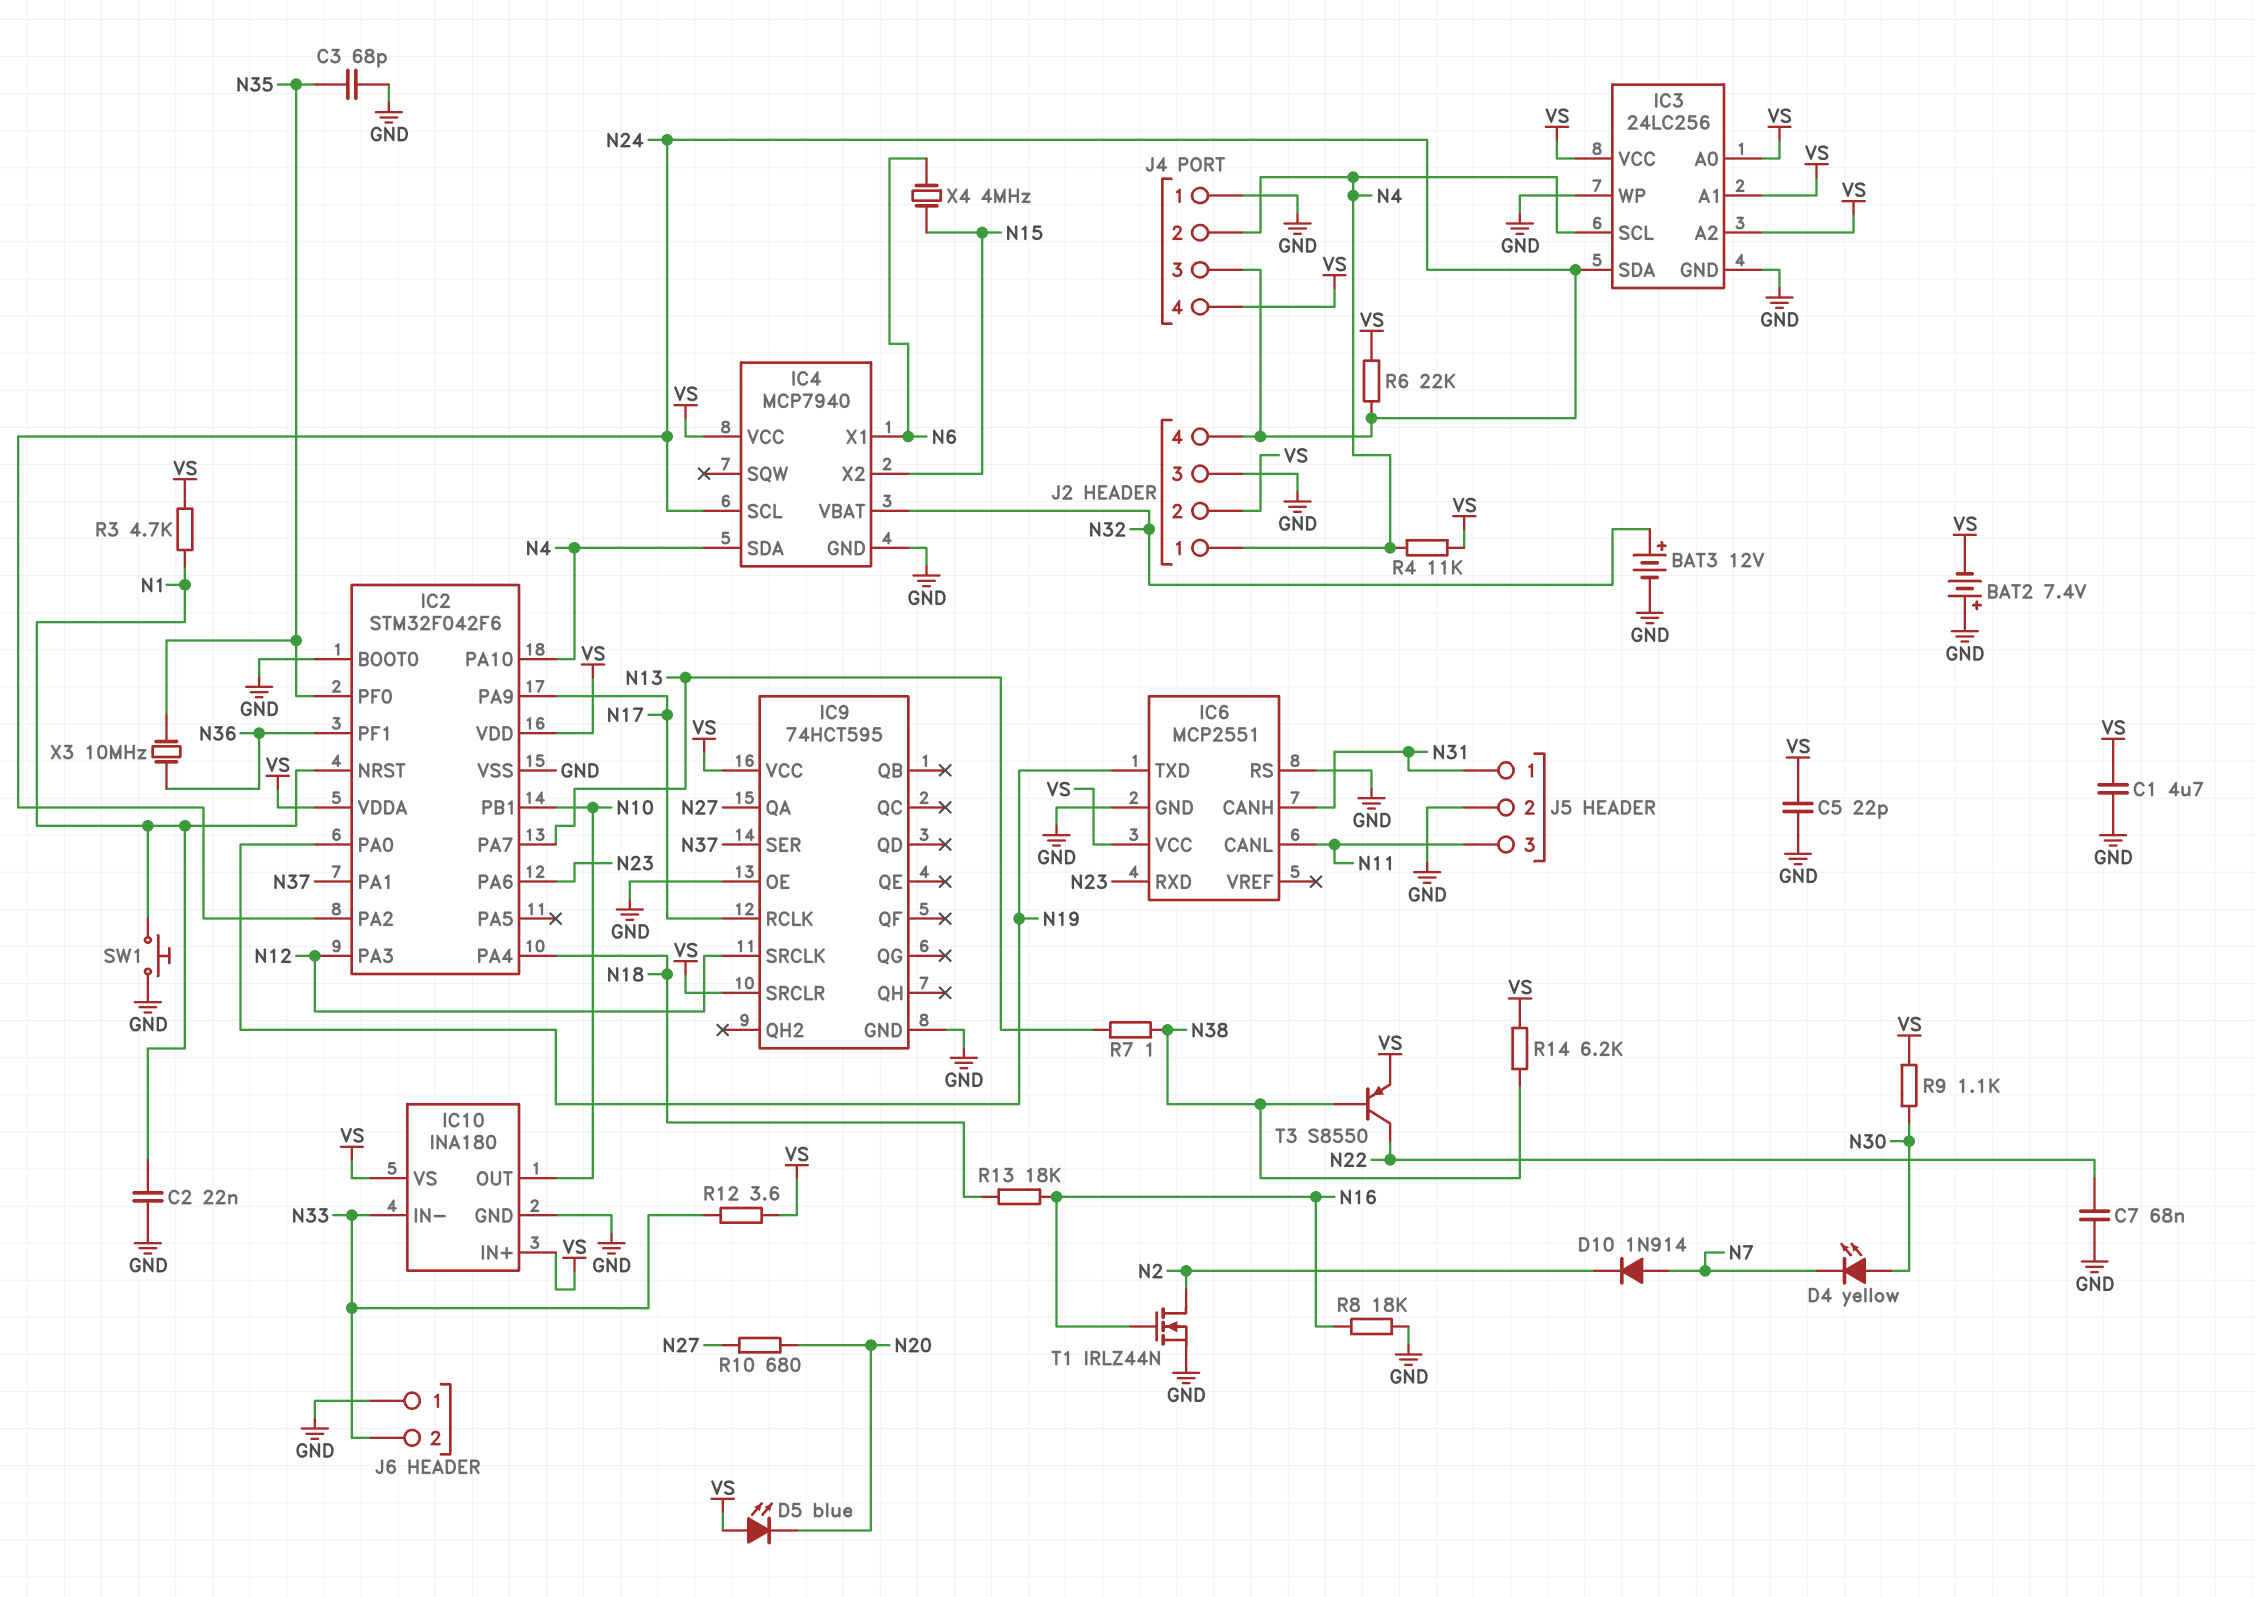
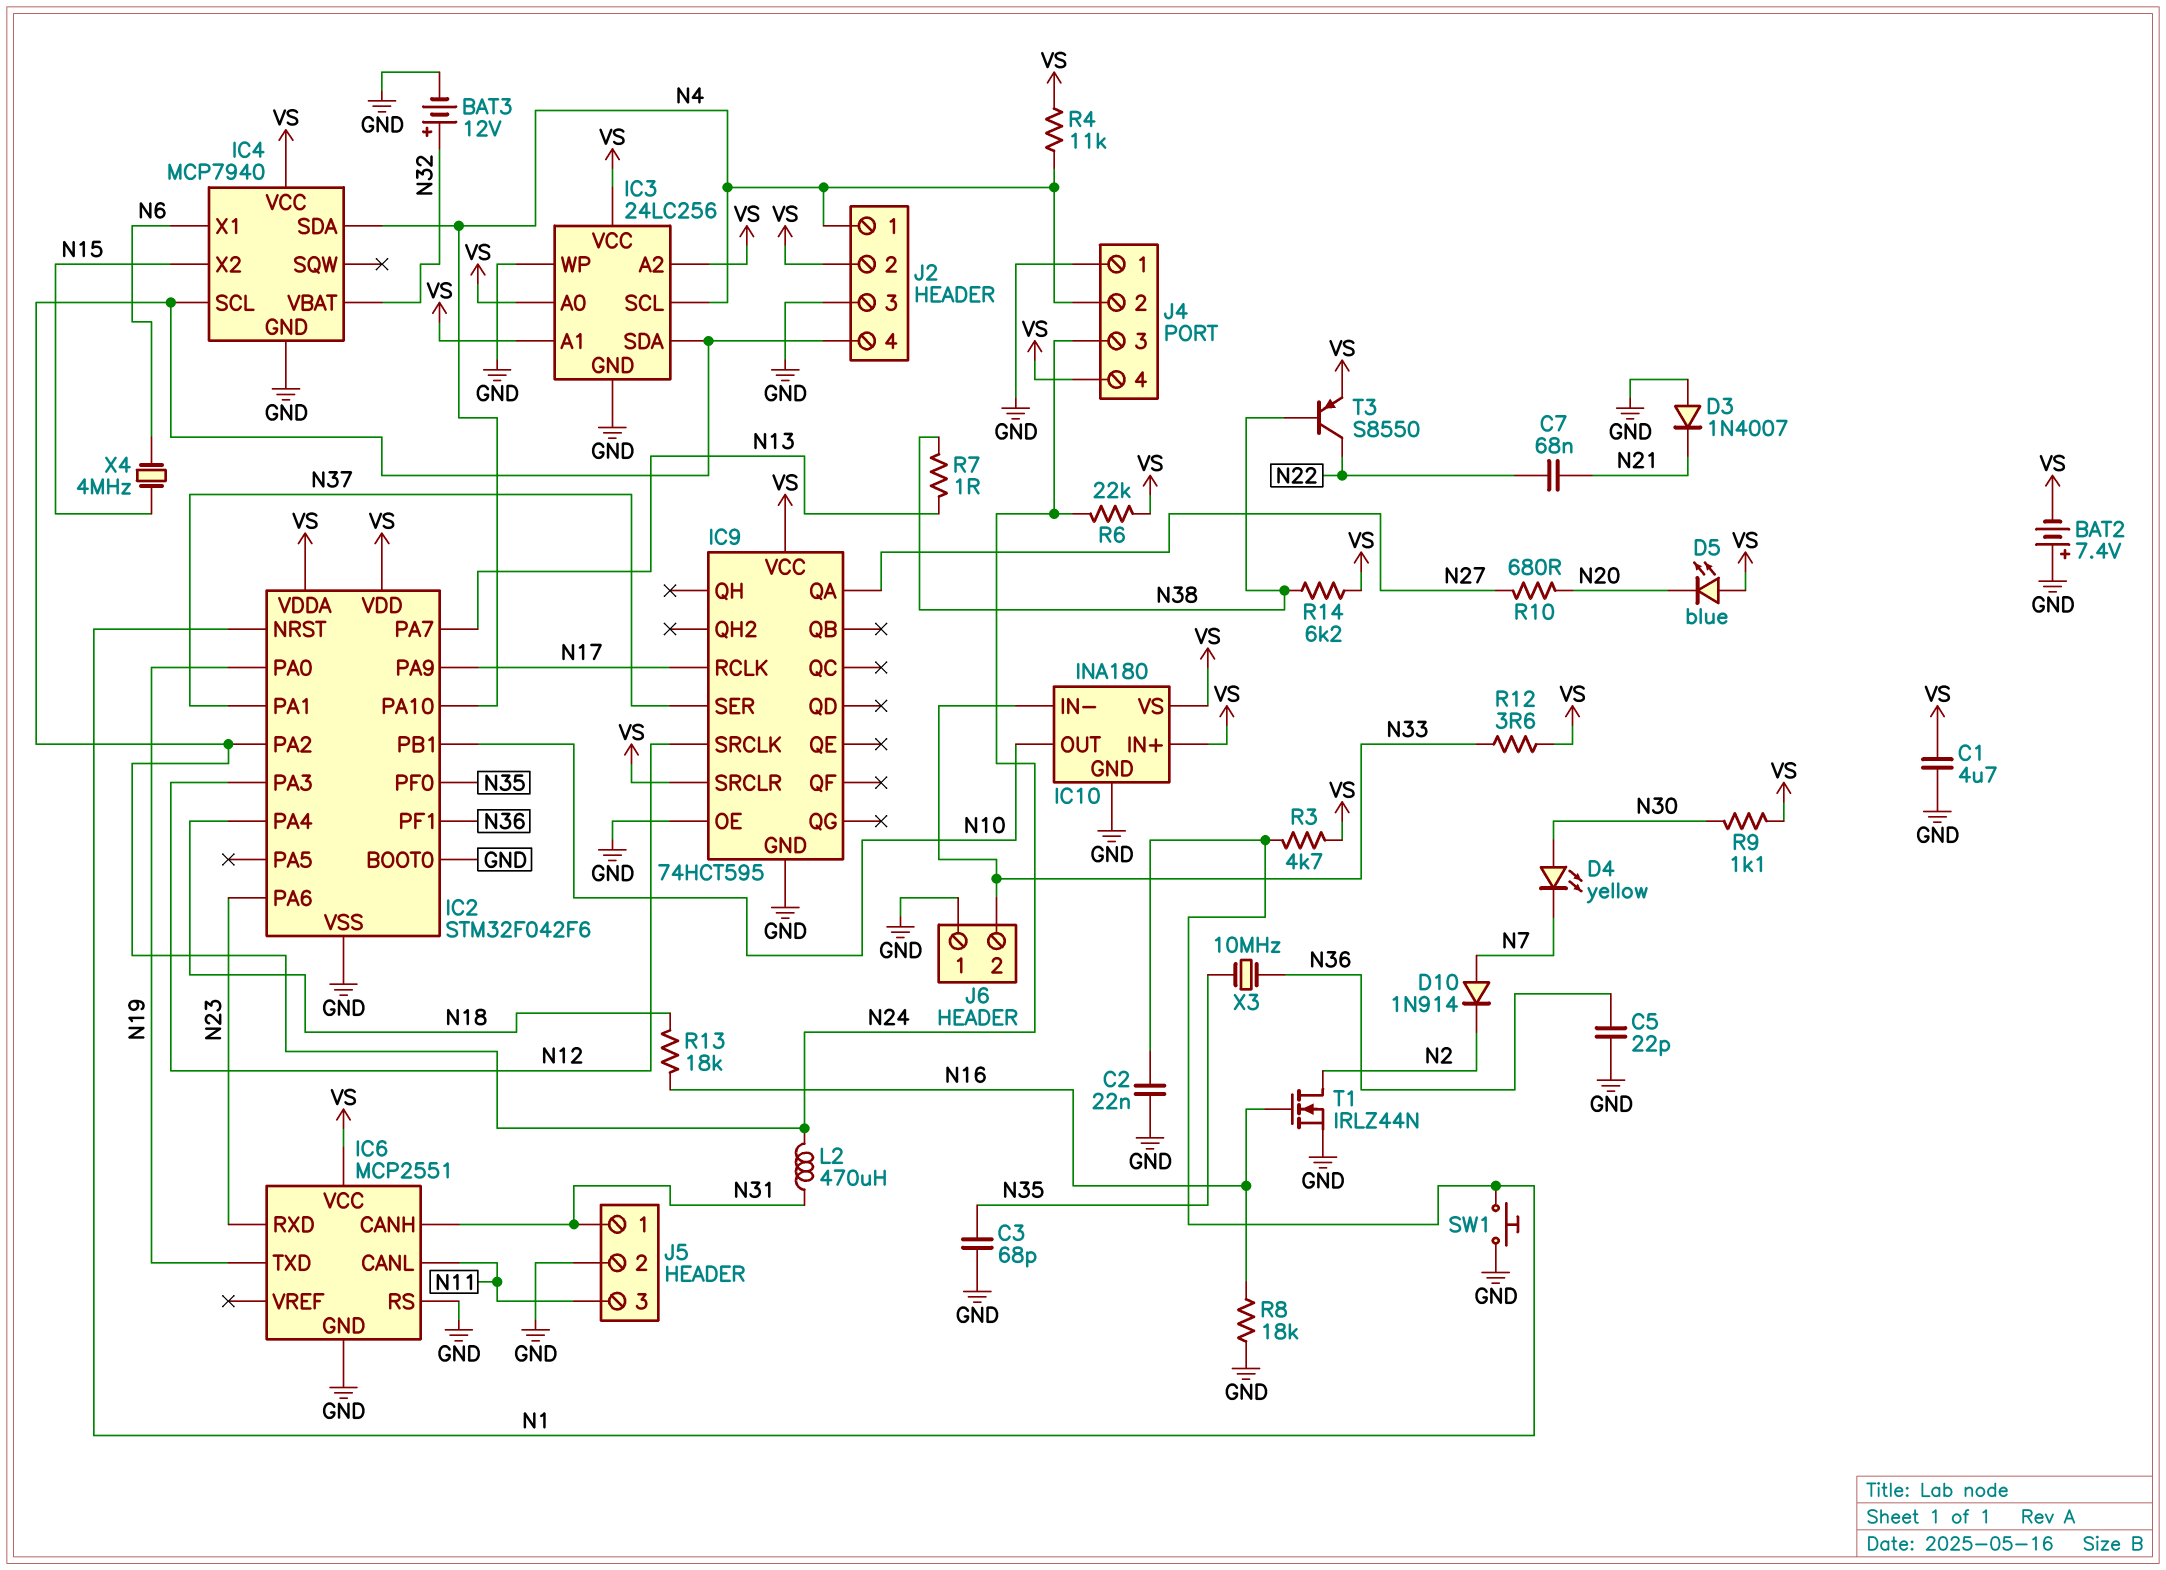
C5: 22pF (GND, VS) -> 22pF (GND, N36)
C7: 68nF (GND, N22) -> 68nF (N21, N22)
D3: none -> diode 1N4007 (A GND, K N21)
L2: none -> 470uH (N24, N31)

